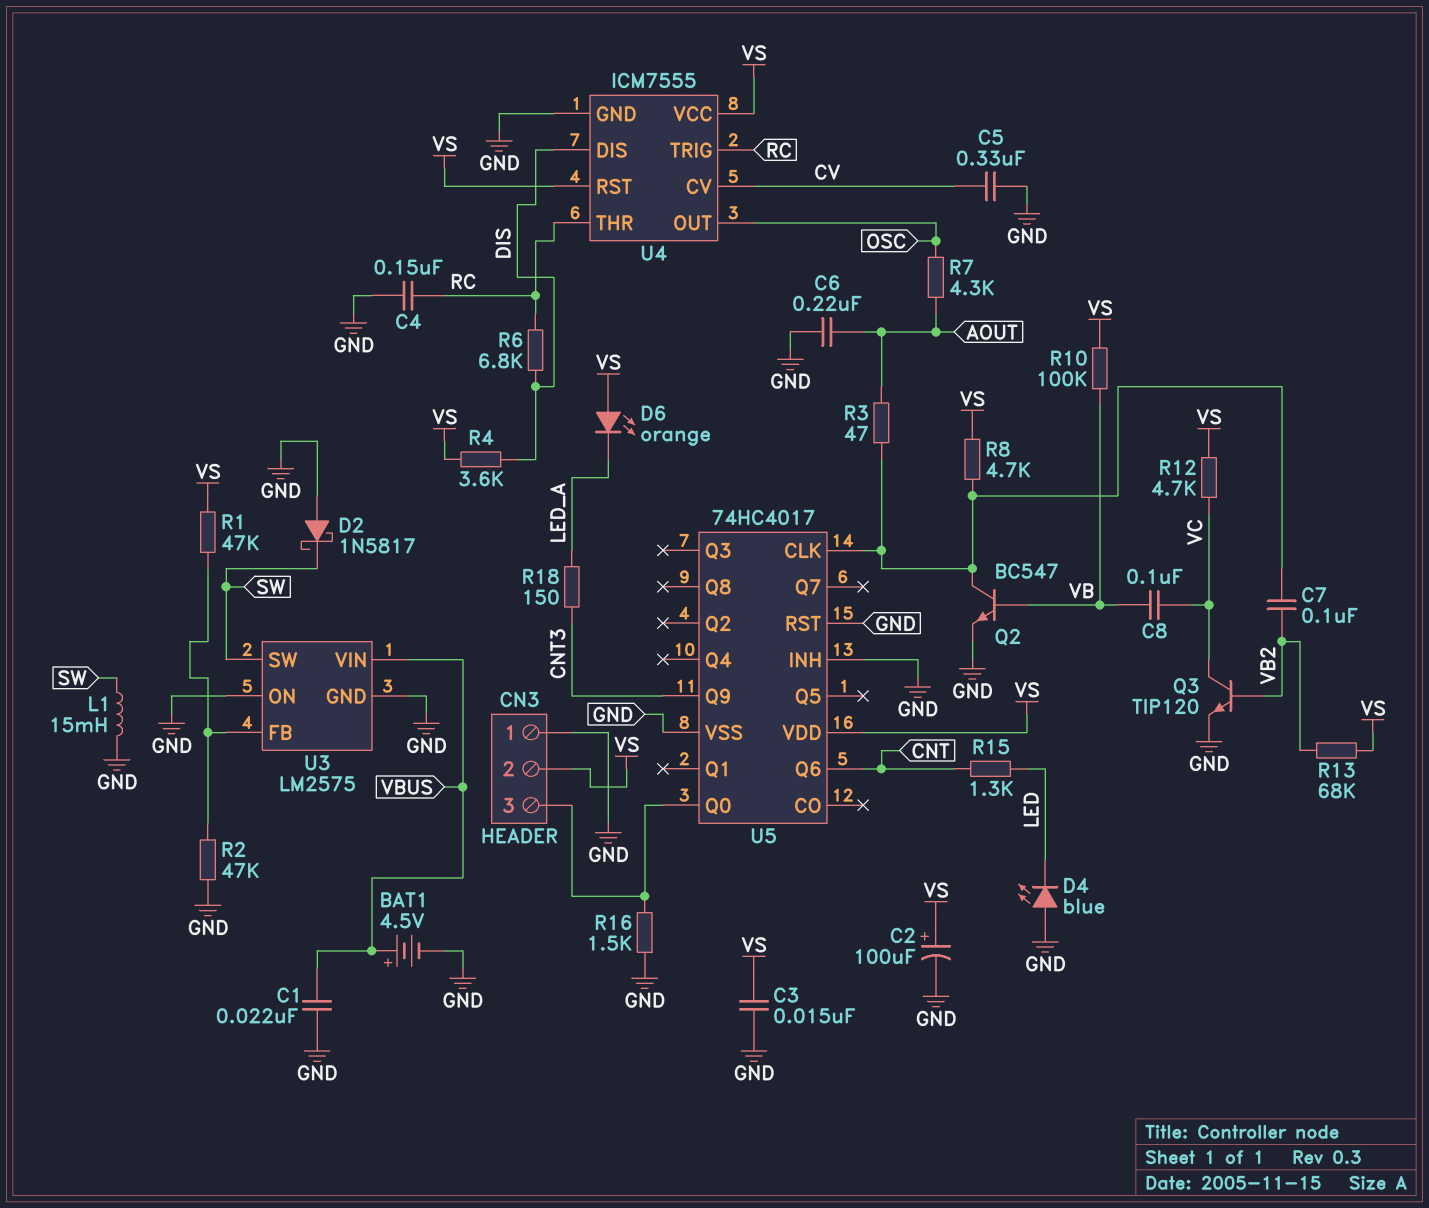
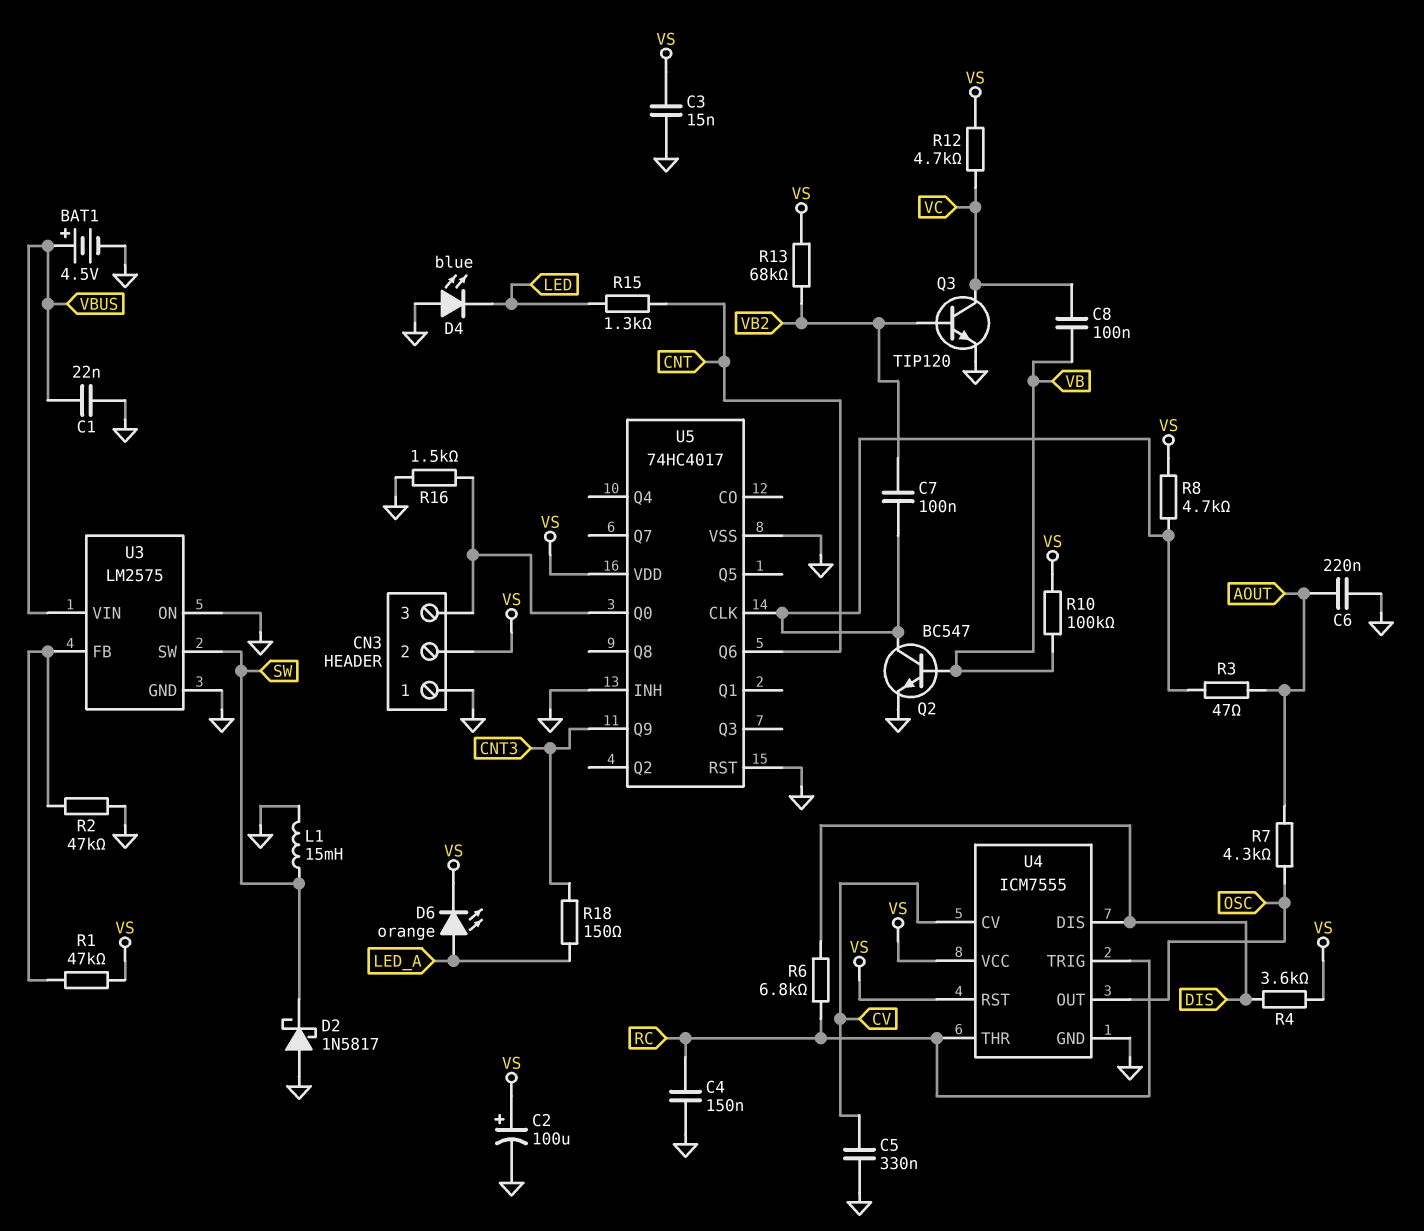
D6: LED orange (A VS, K LED_A) -> LED orange (A LED_A, K VS)

